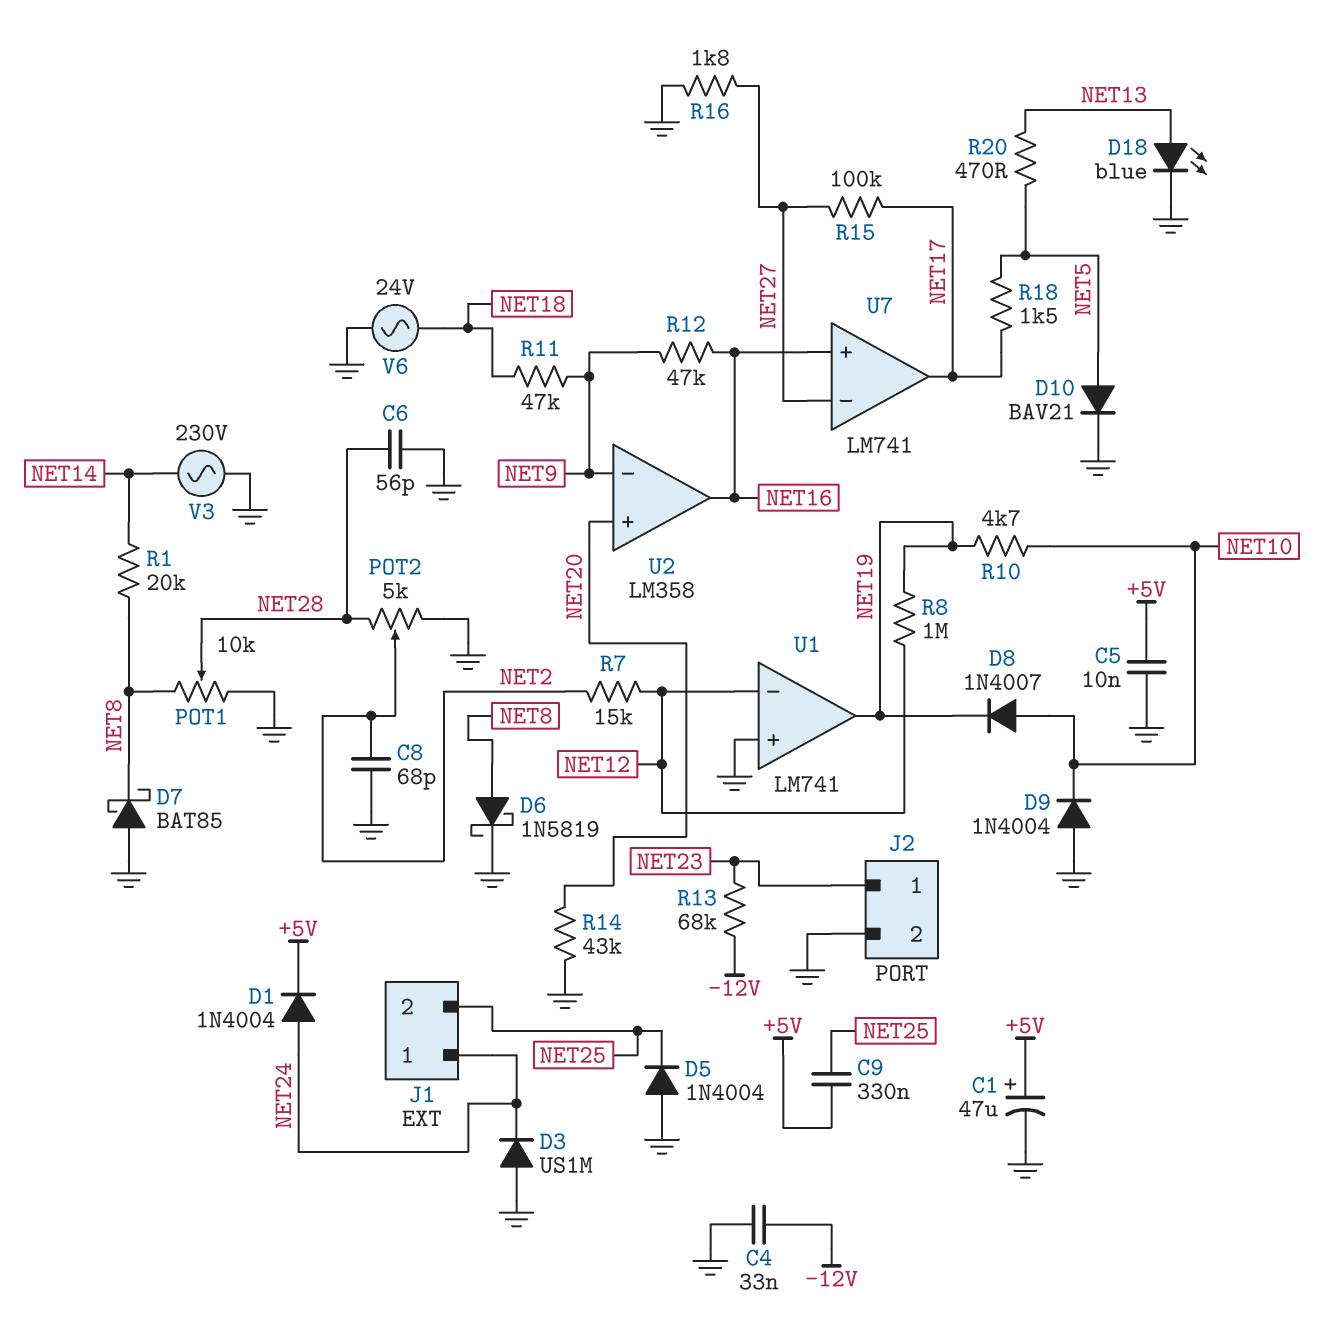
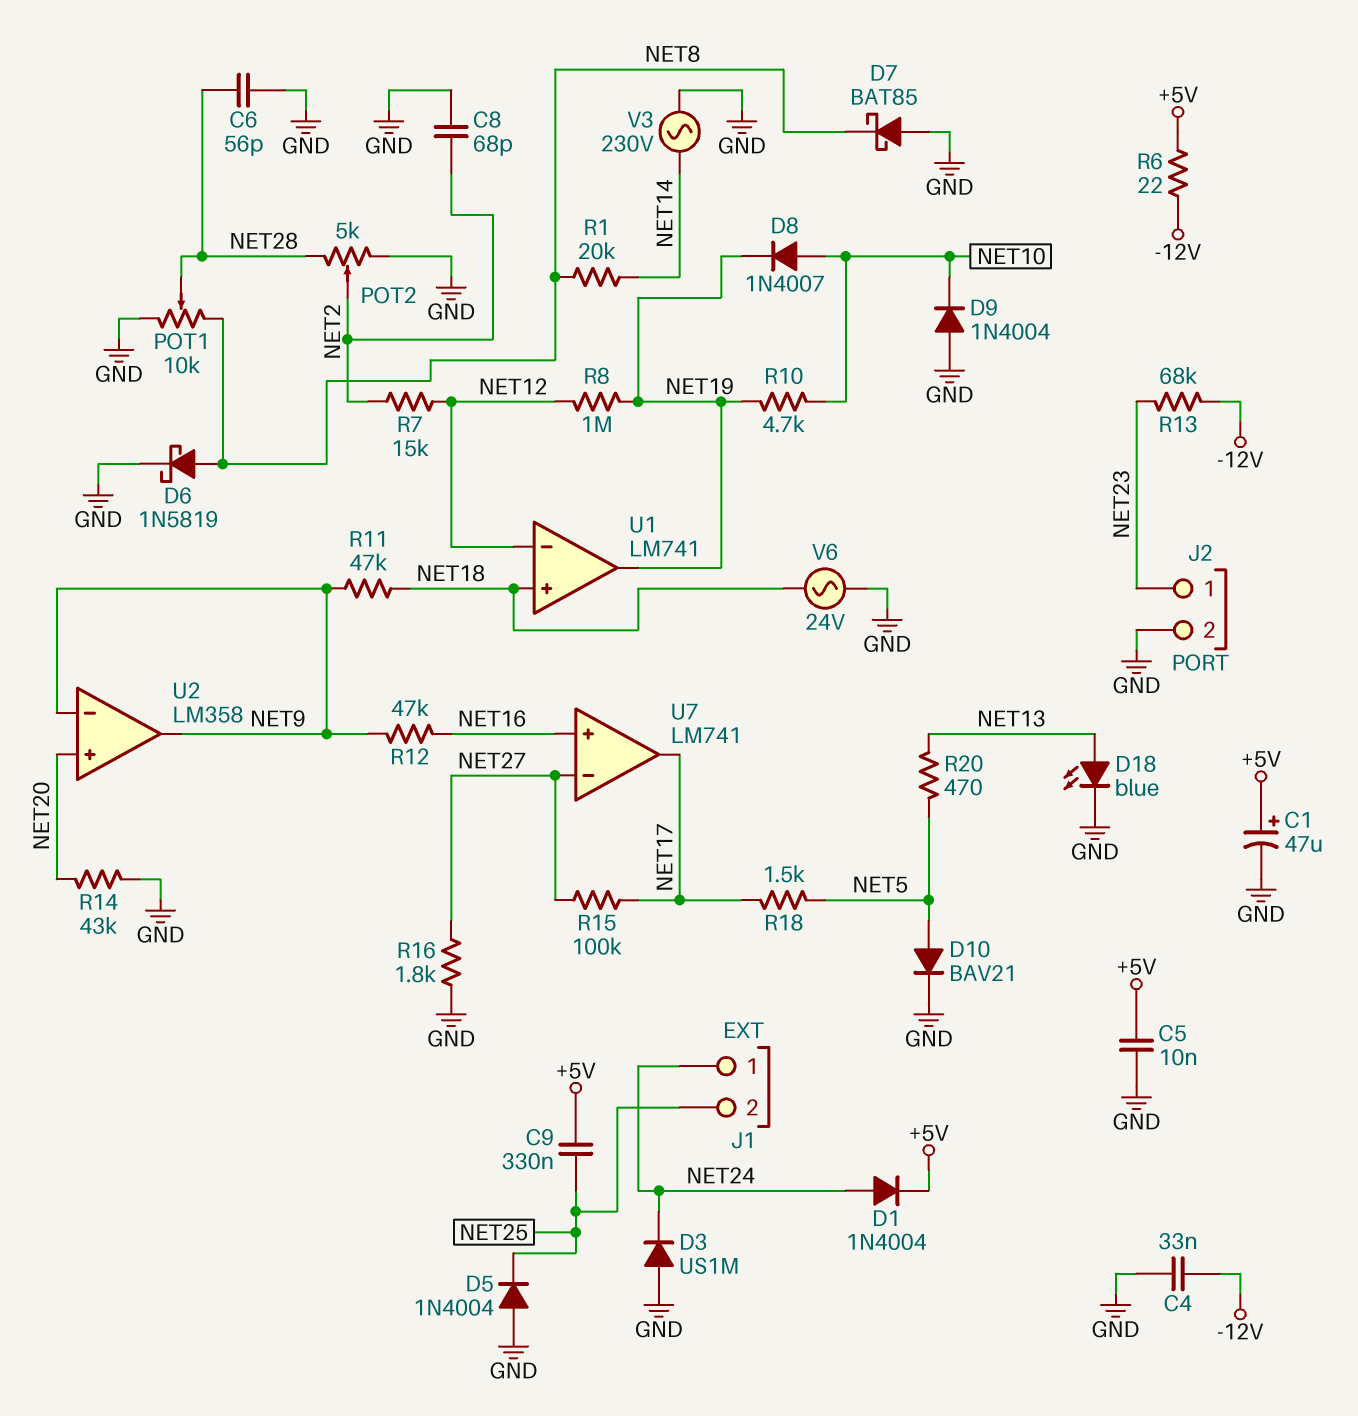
R6: none -> 22 (+5V, -12V)
U1 pin in+: GND -> NET18
U2 pin out: NET16 -> NET9

